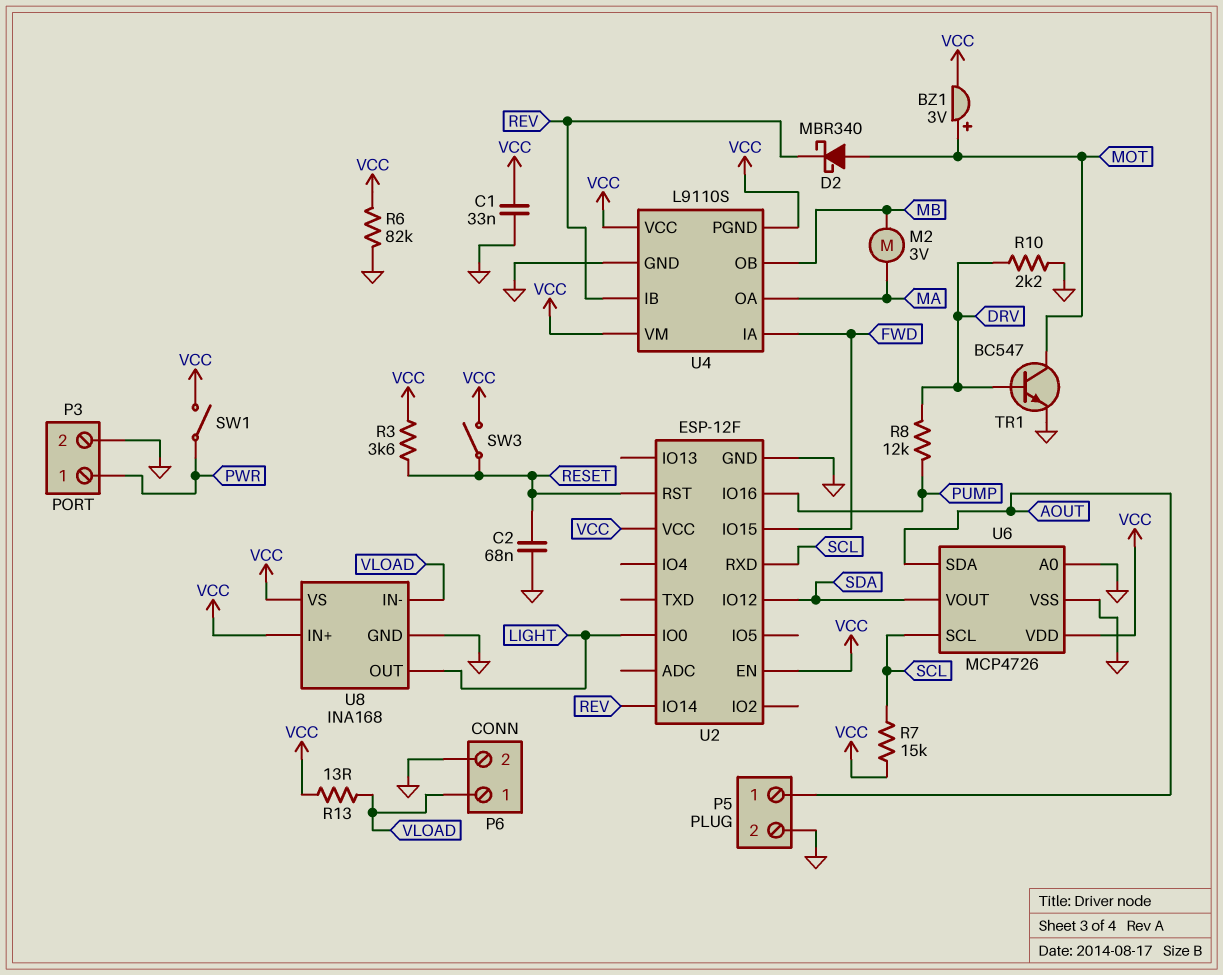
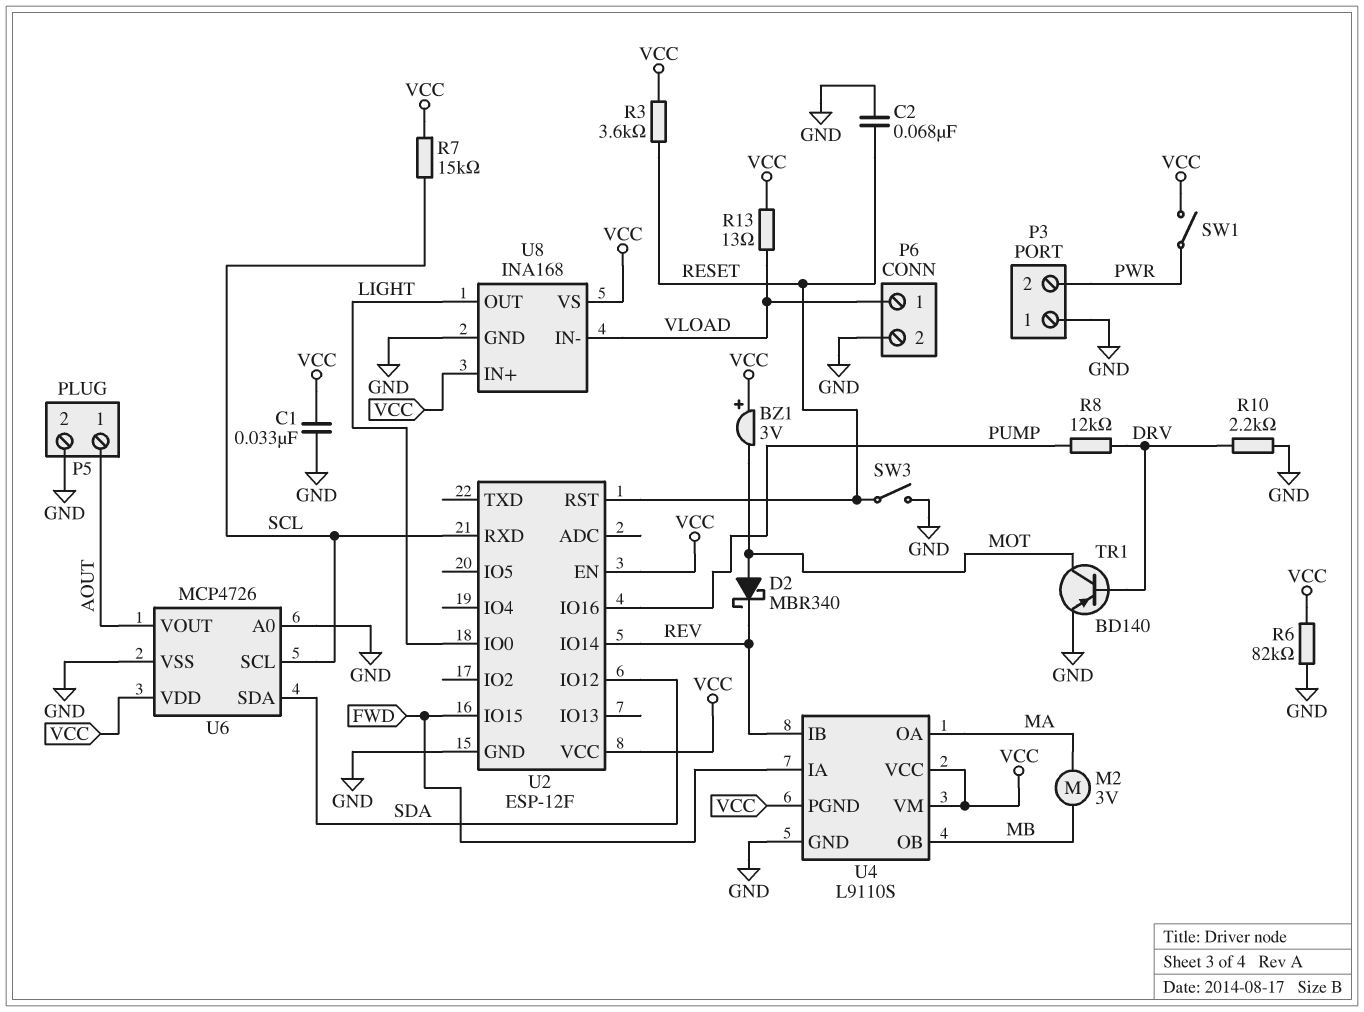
BZ1: buzzer 3V (plus MOT, minus VCC) -> buzzer 3V (plus VCC, minus MOT)
P3 pin 1: PWR -> GND
P3 pin 2: GND -> PWR
SW3: switch (RESET, VCC) -> switch (GND, RESET)
TR1: NPN BC547 (B DRV, C MOT, E GND) -> PNP BD140 (B DRV, C MOT, E GND)
U6 pin SDA: AOUT -> SDA
U6 pin VOUT: SDA -> AOUT

